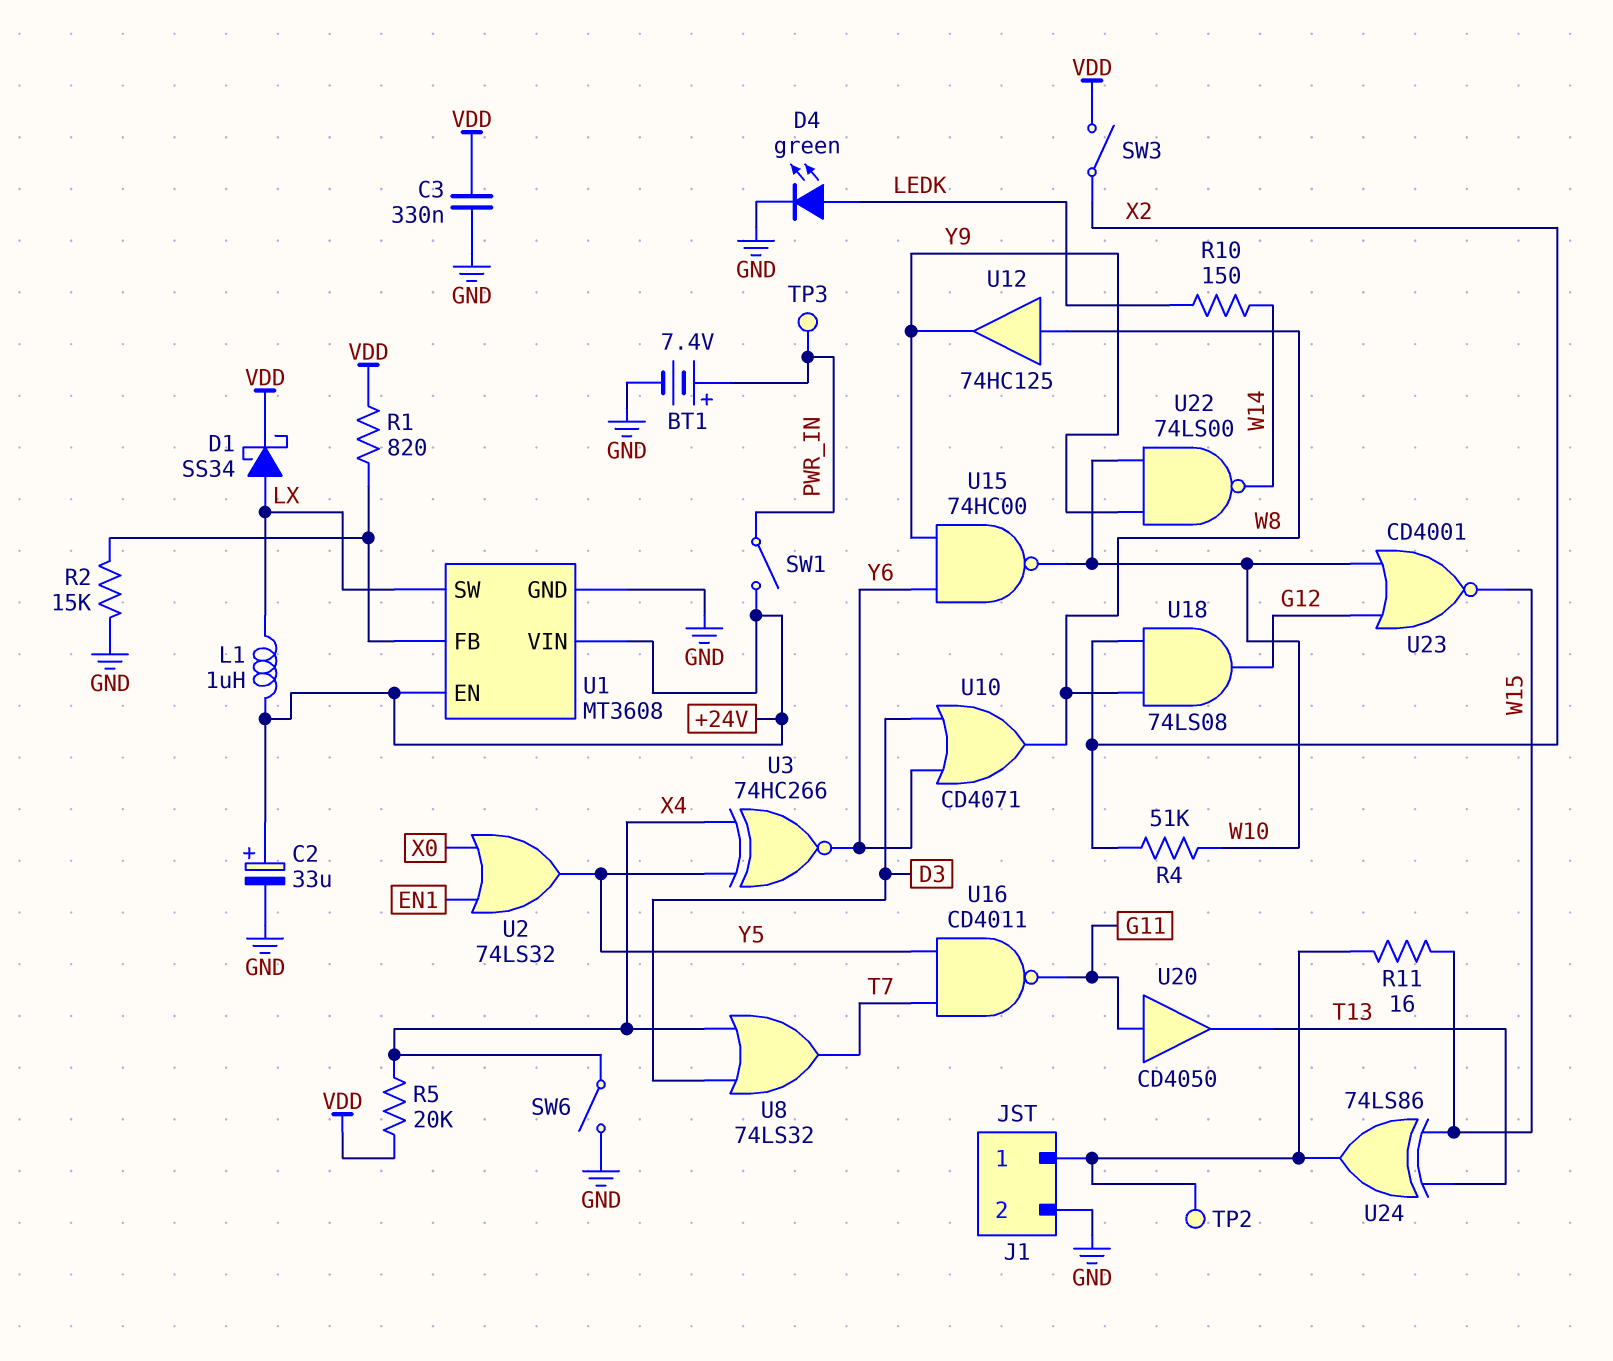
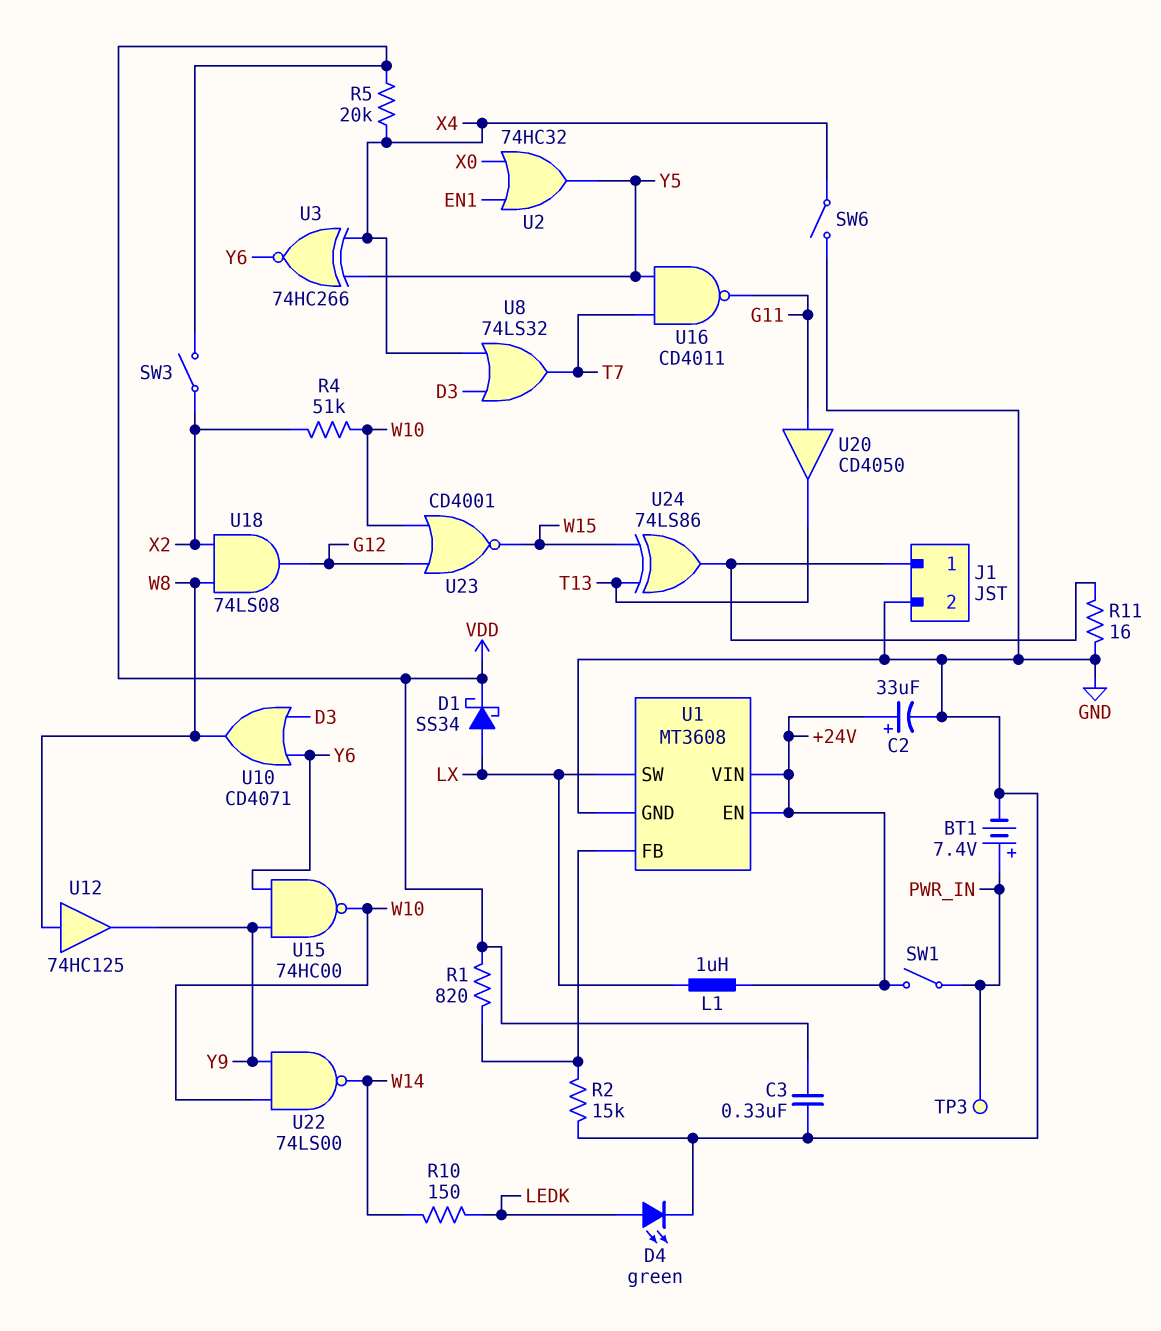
R11: 16 (J1/1, W15) -> 16 (GND, J1/1)
TP2: test point (J1/1) -> none
U2: OR 74LS32 (in EN1, in X0, out Y5) -> OR 74HC32 (in EN1, in X0, out Y5)

